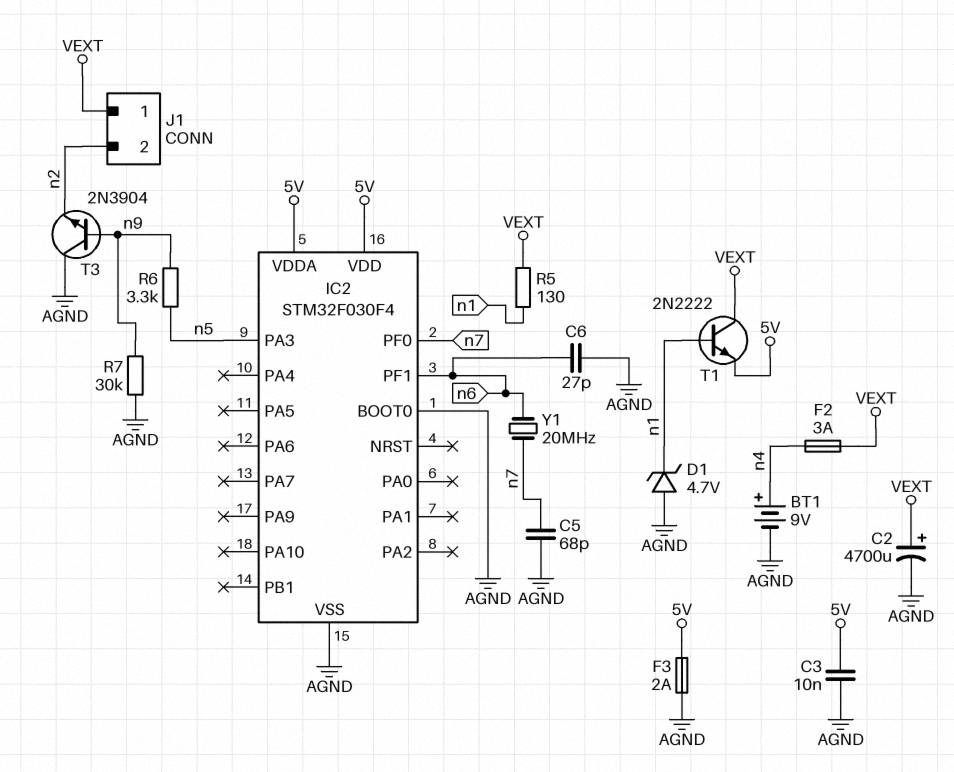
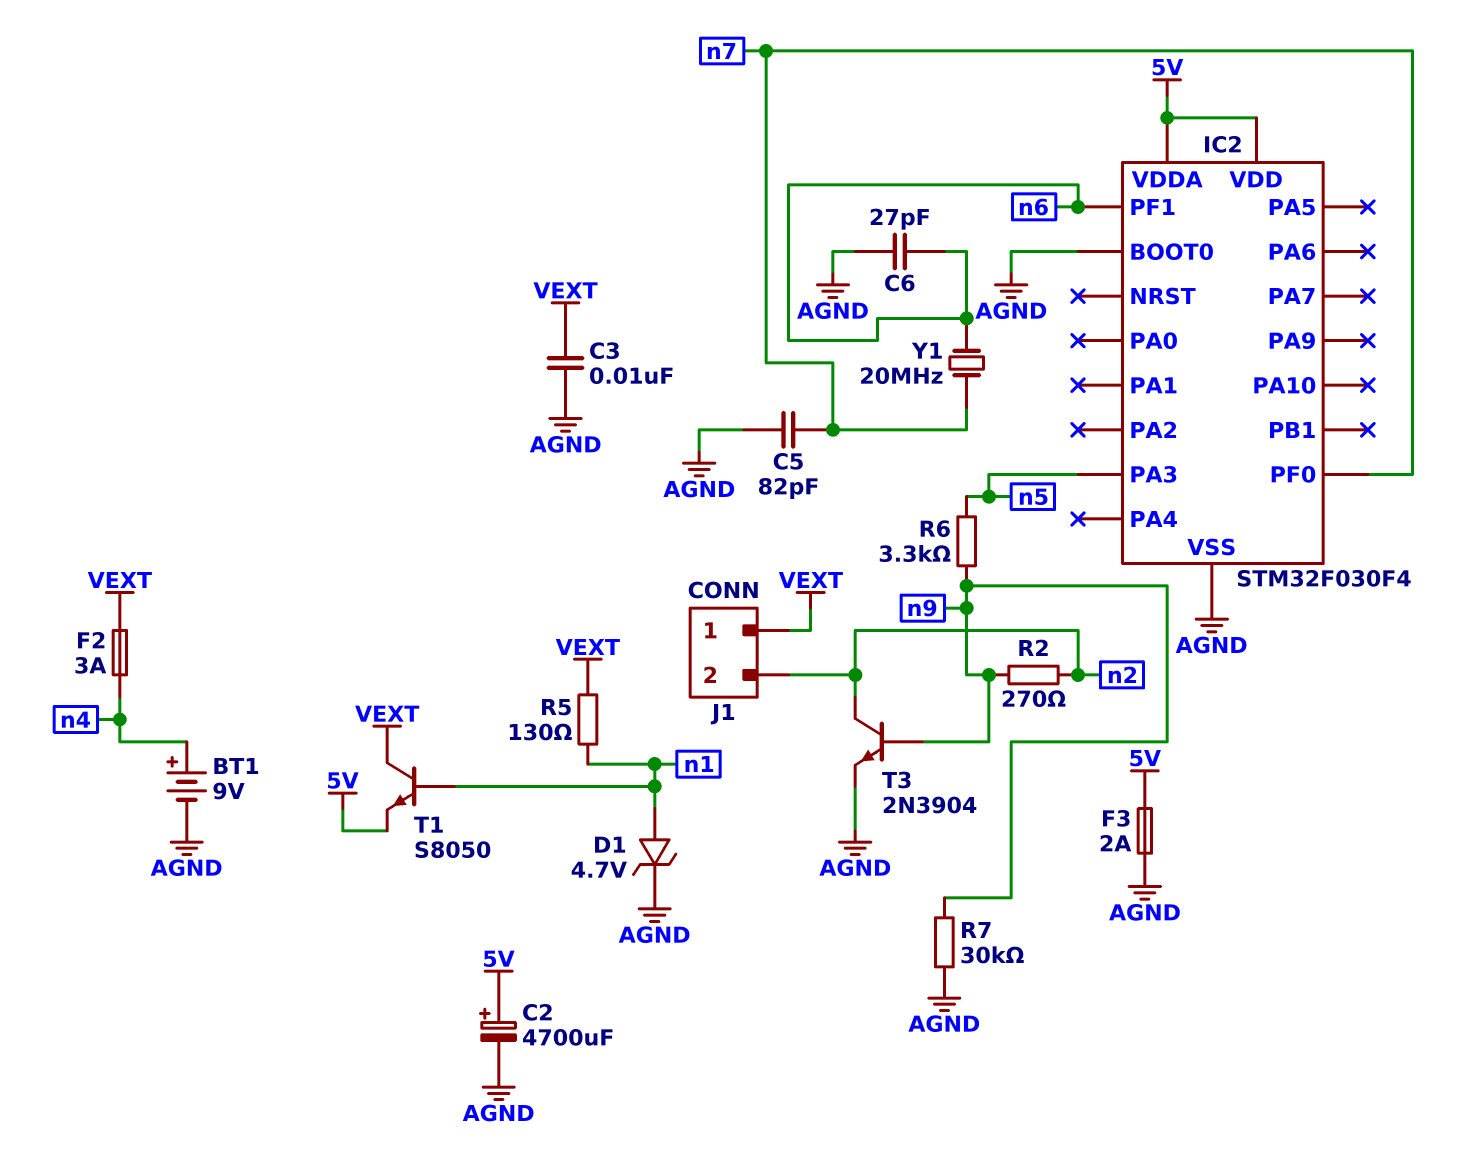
C2: 4700uF (plus VEXT, minus AGND) -> 4700uF (plus 5V, minus AGND)
C3: 10nF (5V, AGND) -> 10nF (AGND, VEXT)
C5: 68pF (AGND, n7) -> 82pF (AGND, n7)
D1: zener 4.7V (A AGND, K n1) -> zener 4.7V (A n1, K AGND)
R2: none -> 270 (n2, n9)
T1: NPN 2N2222 (B n1, C VEXT, E 5V) -> NPN S8050 (B n1, C VEXT, E 5V)
T3: NPN 2N3904 (B n9, C AGND, E n2) -> NPN 2N3904 (B n9, C n2, E AGND)

